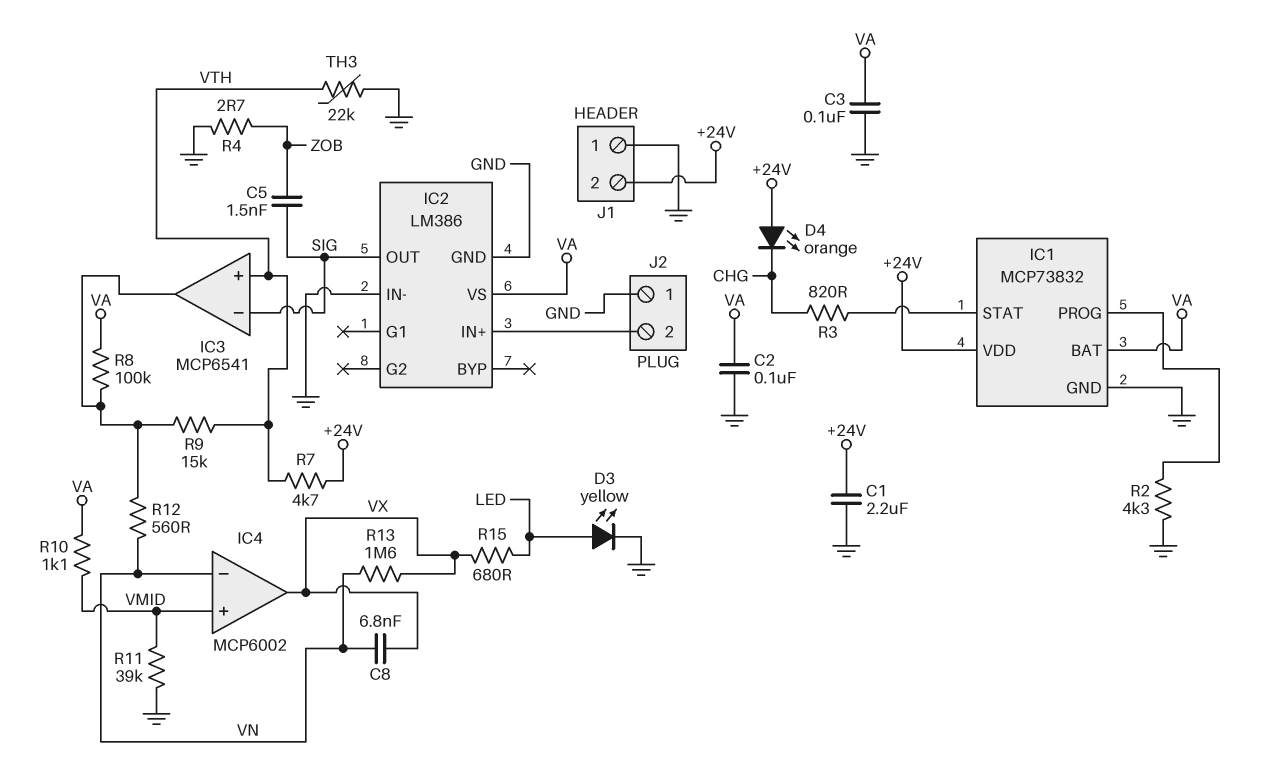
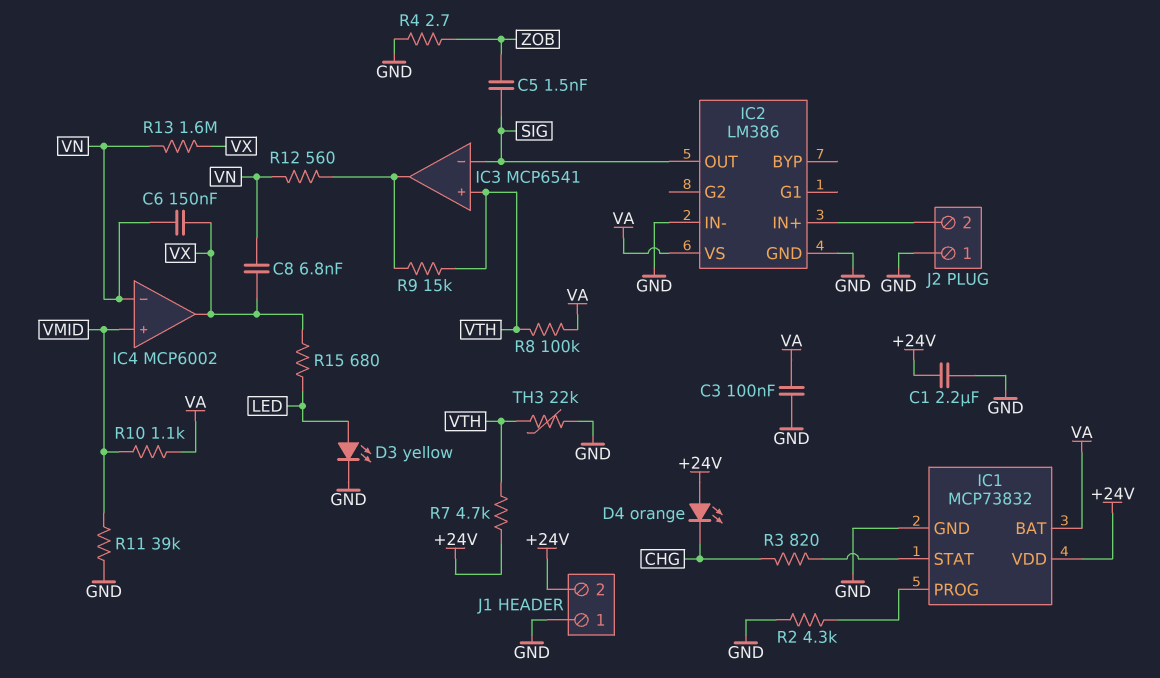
C2: 100nF (GND, VA) -> none
C6: none -> 150nF (VN, VX)
R8: 100k (IC3/out, VA) -> 100k (VA, VTH)

